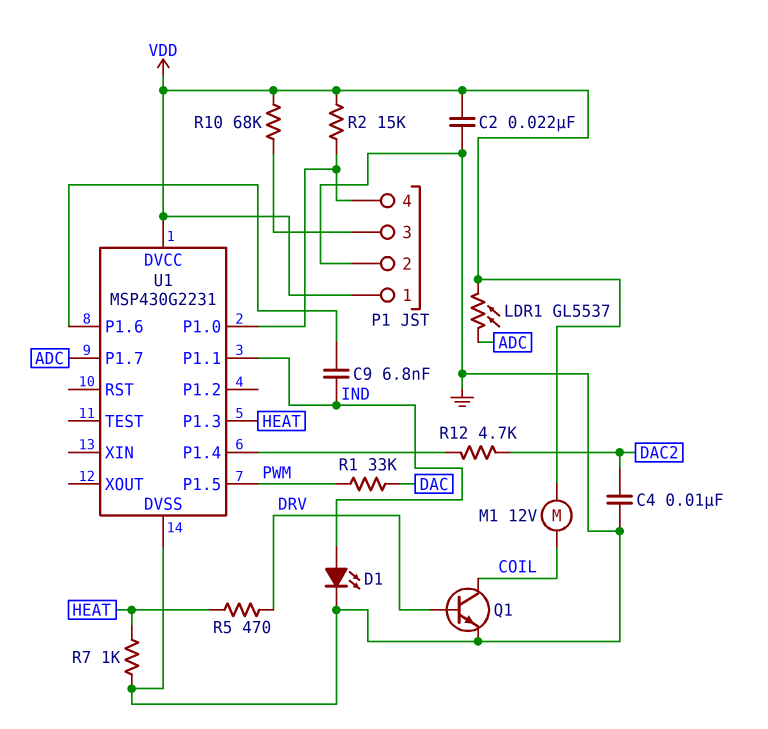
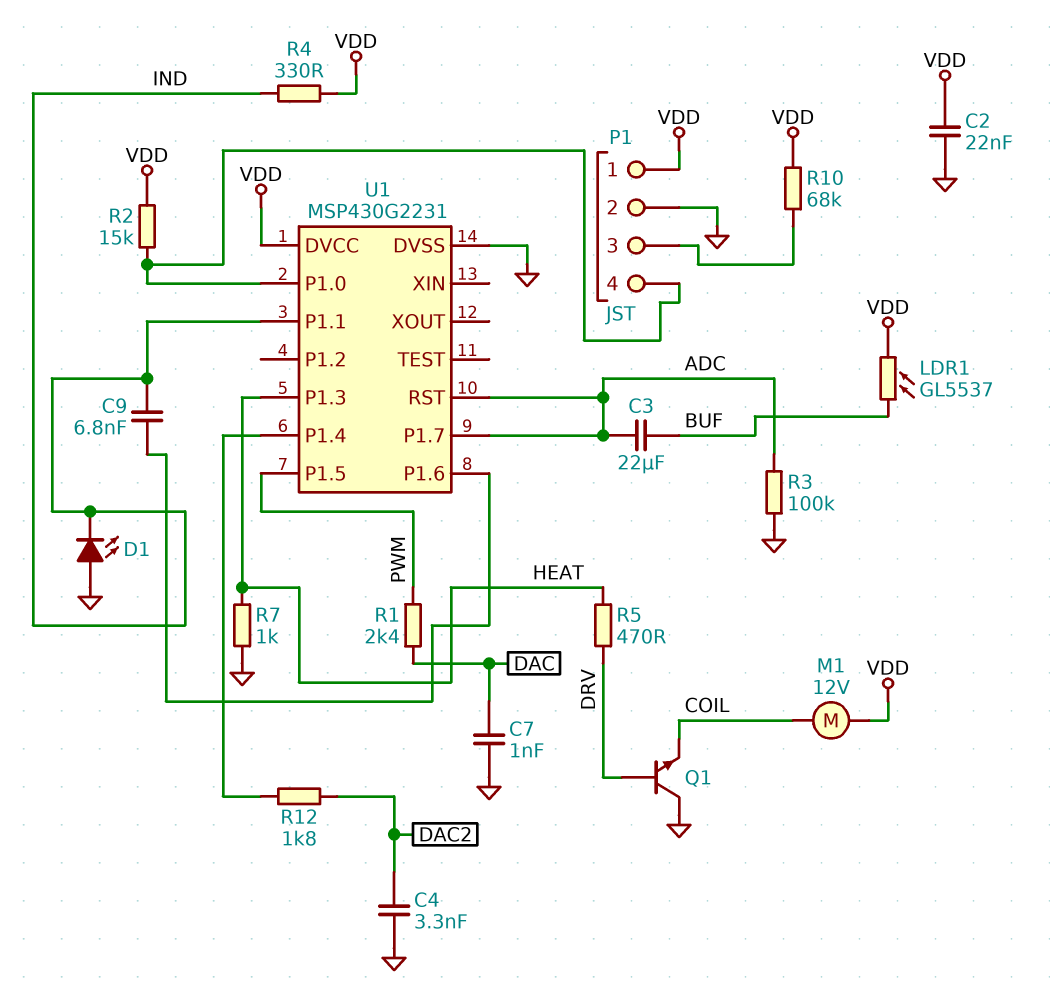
C3: none -> 22uF (ADC, BUF)
C4: 10nF (DAC2, GND) -> 3.3nF (DAC2, GND)
C7: none -> 1nF (DAC, GND)
D1: LED (A IND, K GND) -> LED (A GND, K IND)
LDR1: GL5537 (ADC, VDD) -> GL5537 (BUF, VDD)
Q1: NPN (B DRV, C COIL, E GND) -> NPN (B DRV, C GND, E COIL)
R1: 33k (DAC, PWM) -> 2.4k (DAC, PWM)
R3: none -> 100k (ADC, GND)
R4: none -> 330 (IND, VDD)
R12: 4.7k (DAC2, U1/P1.4) -> 1.8k (DAC2, U1/P1.4)
U1 pin RST: none -> ADC

